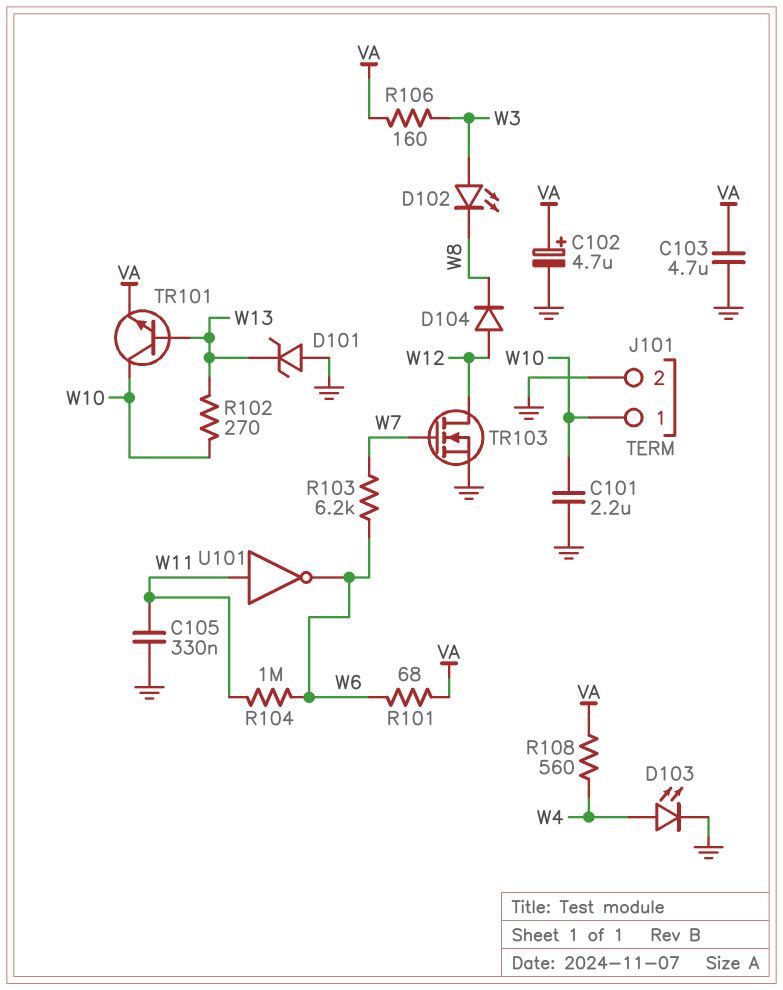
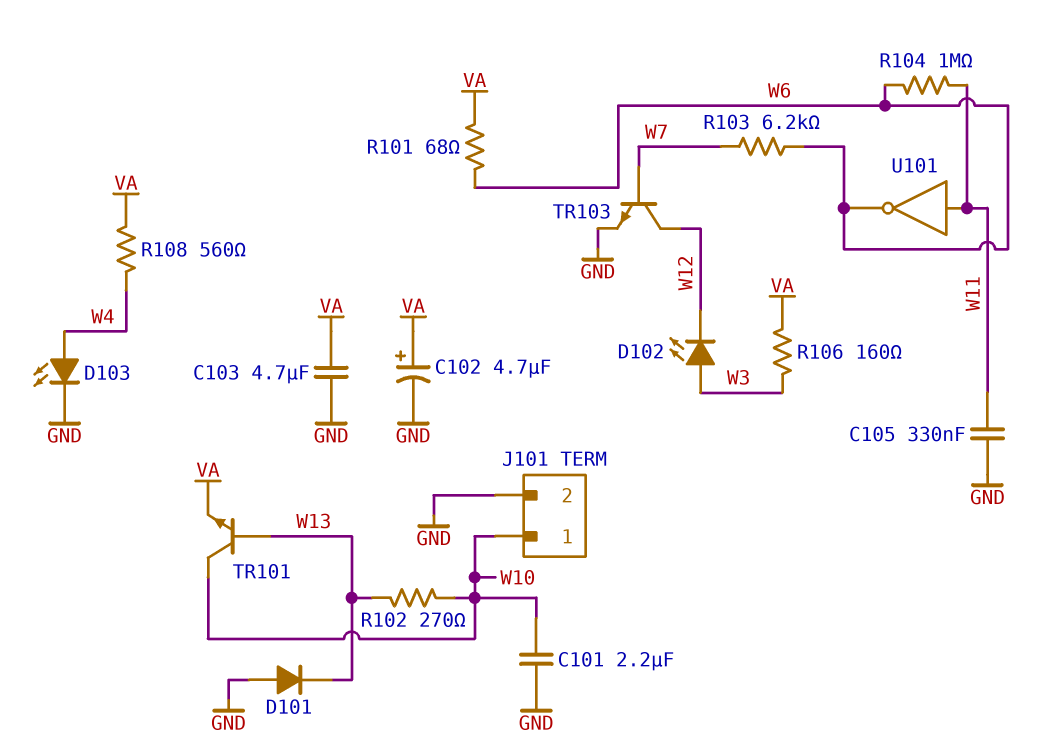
D101: zener (A GND, K W13) -> diode (A GND, K W13)
D102: LED (A W3, K W8) -> LED (A W3, K W12)
D104: diode (A W12, K W8) -> none
TR103: NMOS (G W7, D W12, S GND) -> NPN (B W7, C W12, E GND)

